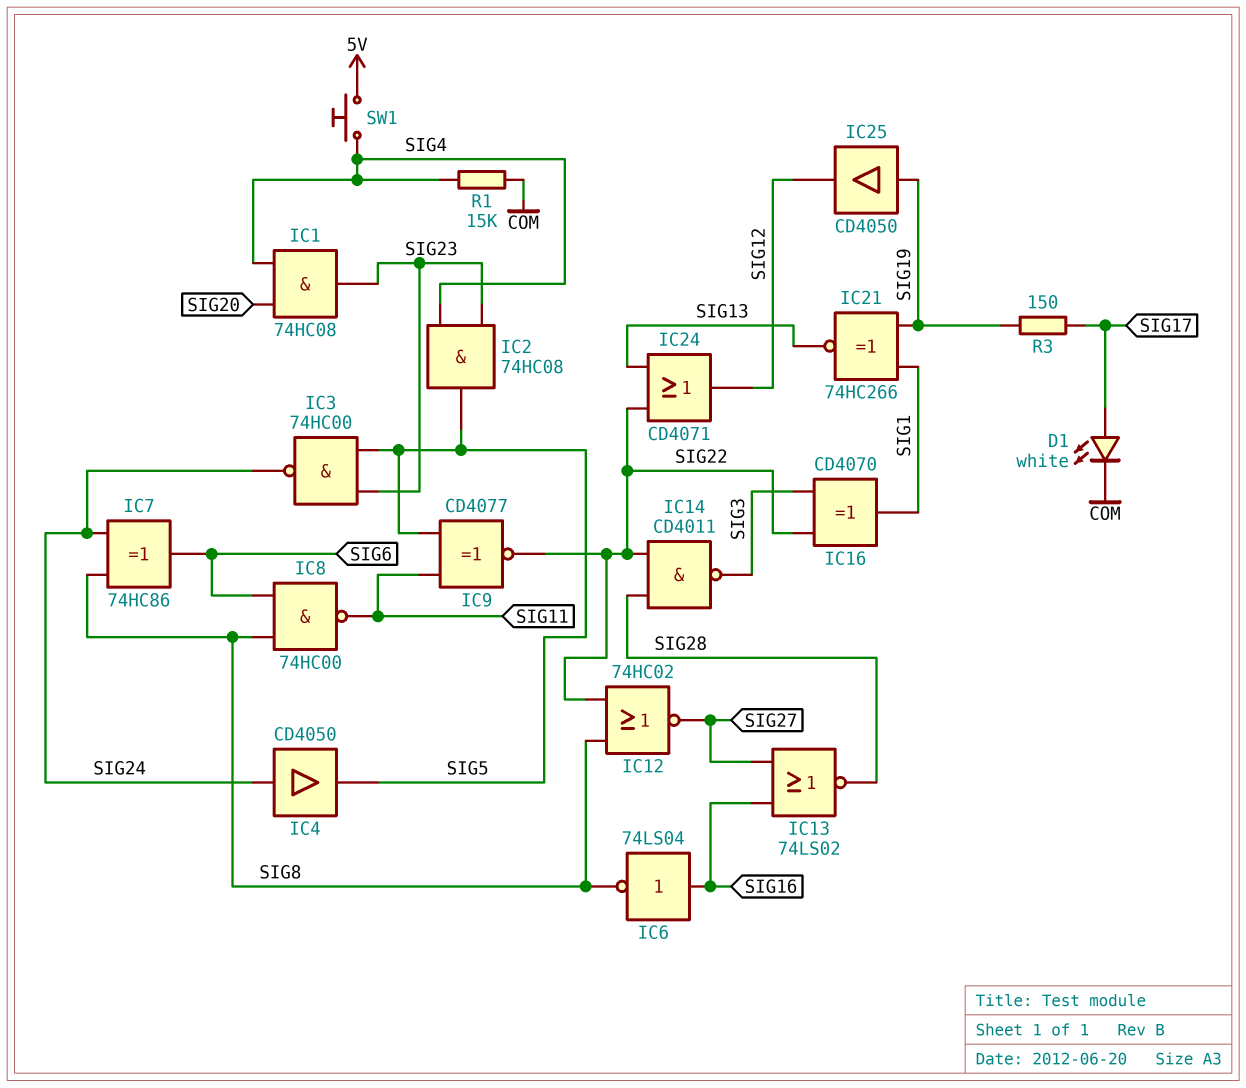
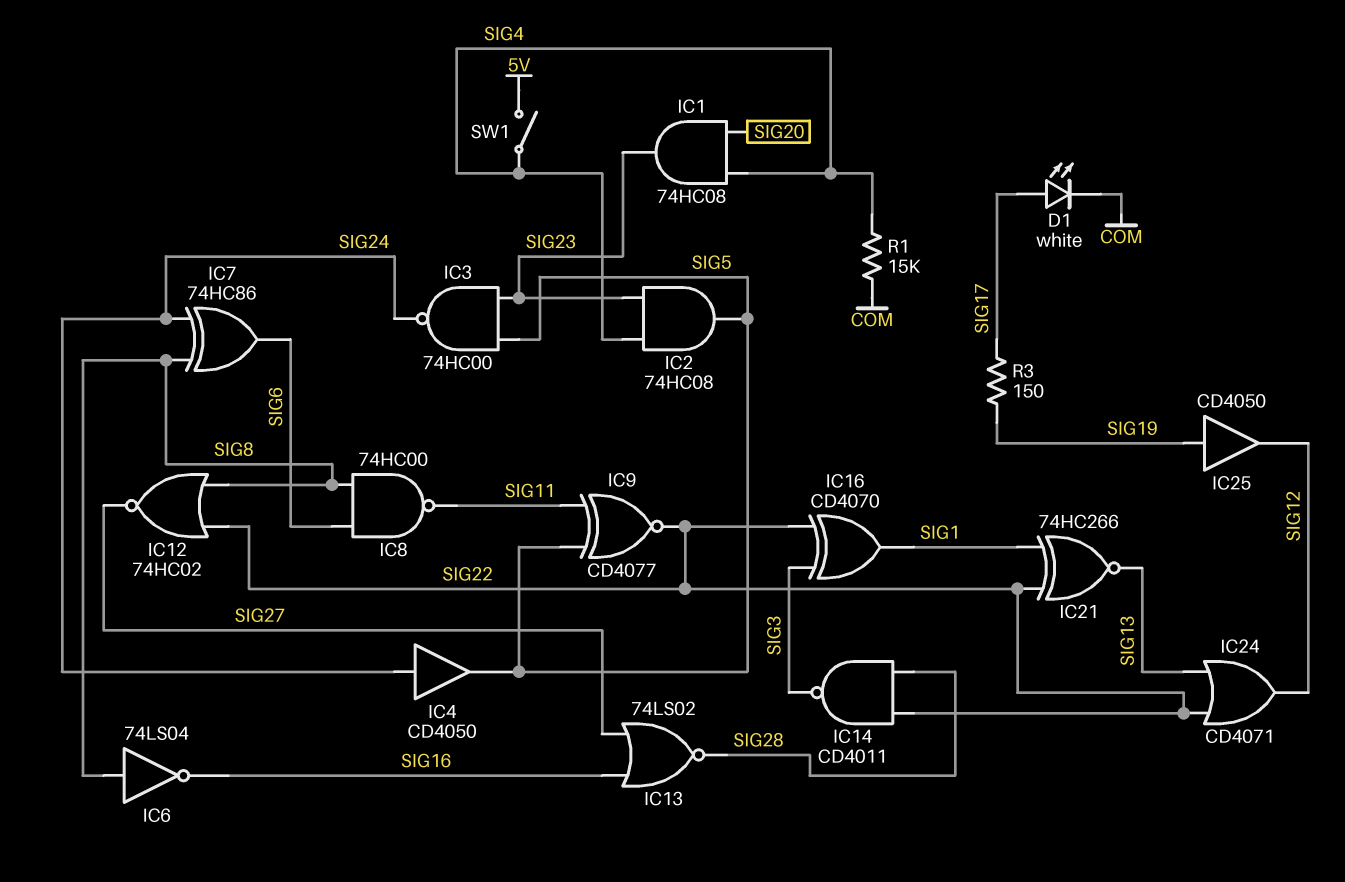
IC6: NOT 74LS04 (in SIG16, out SIG8) -> NOT 74LS04 (in SIG8, out SIG16)
IC21: XNOR 74HC266 (in SIG1, in SIG19, out SIG13) -> XNOR 74HC266 (in SIG1, in SIG22, out SIG13)
SW1: button (5V, SIG4) -> switch (5V, SIG4)

